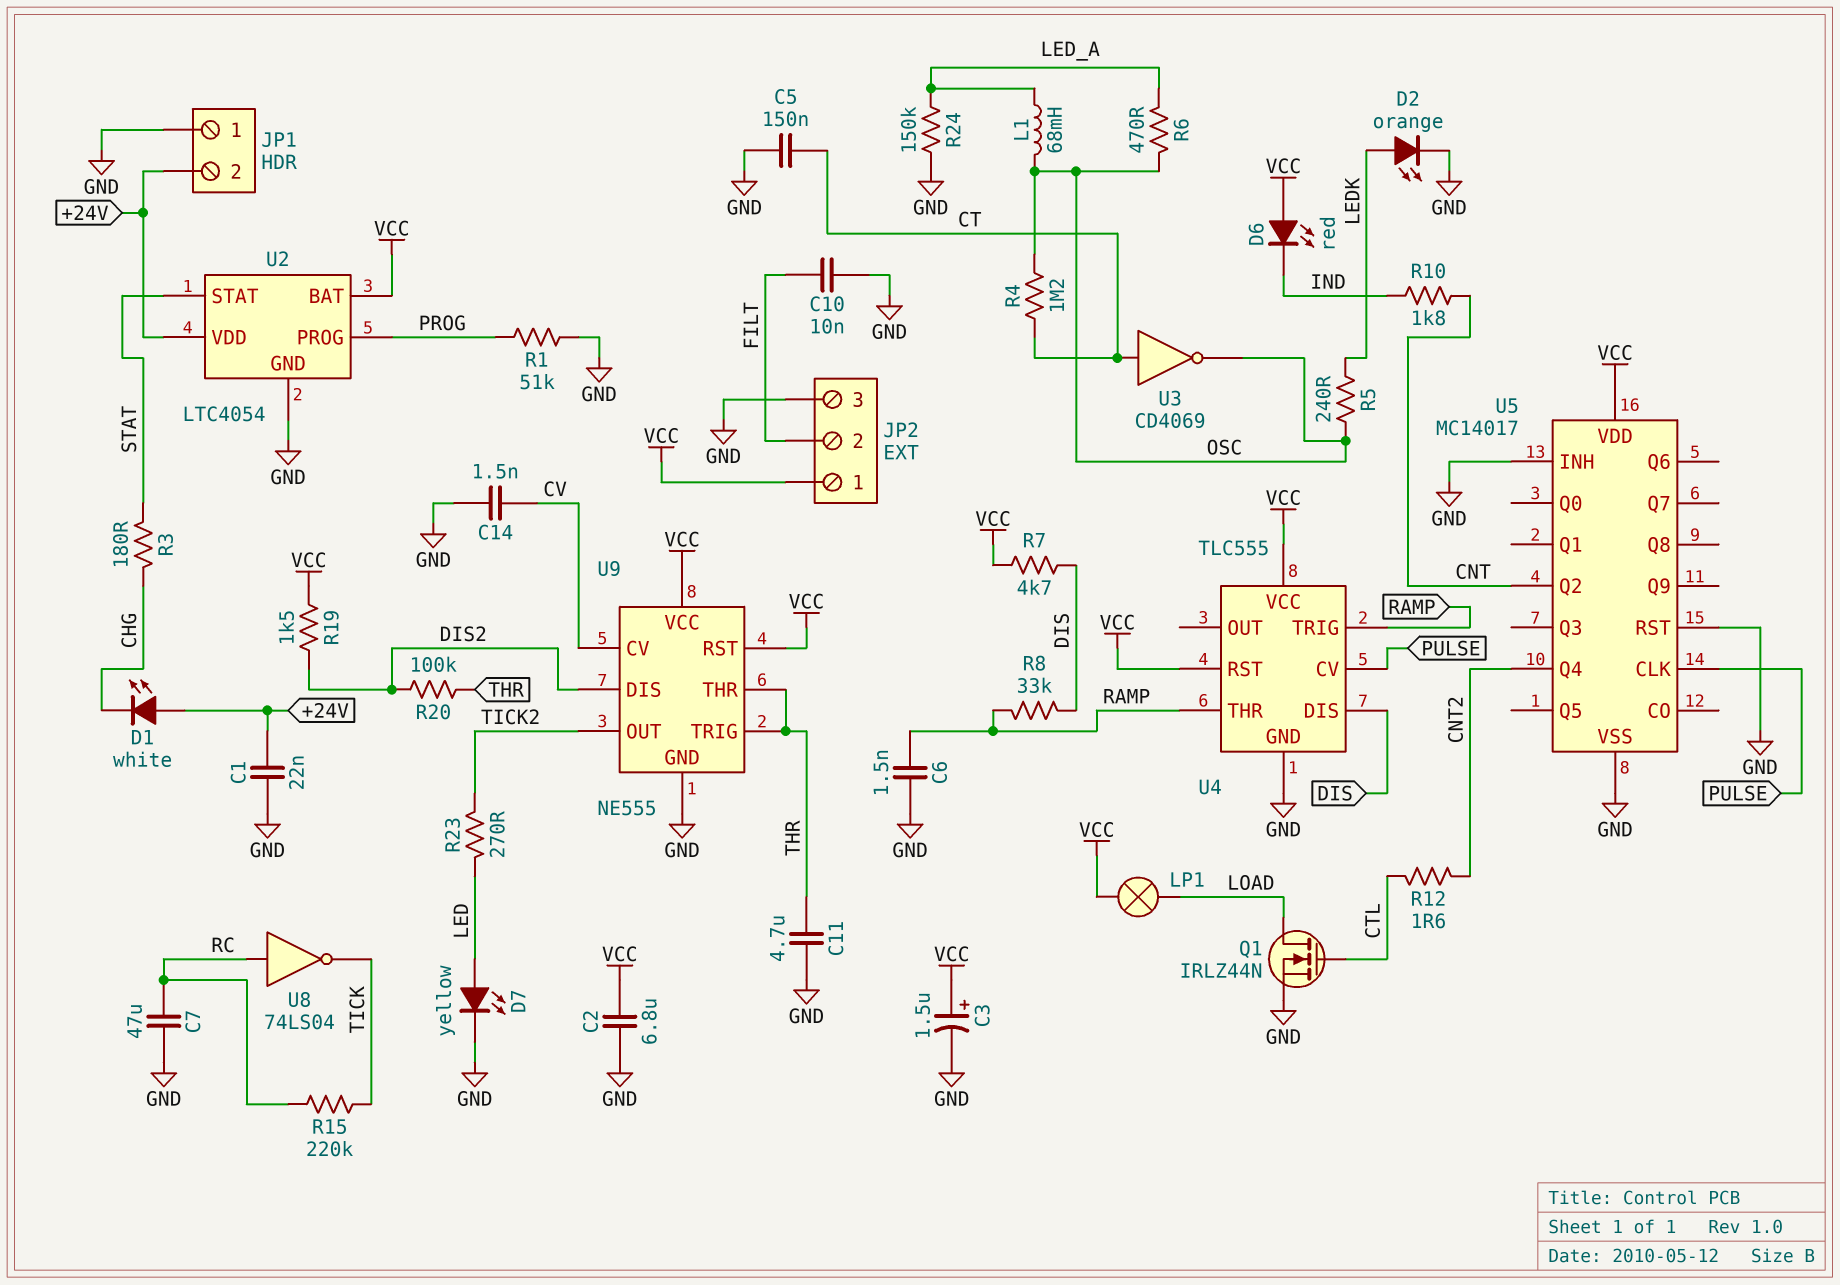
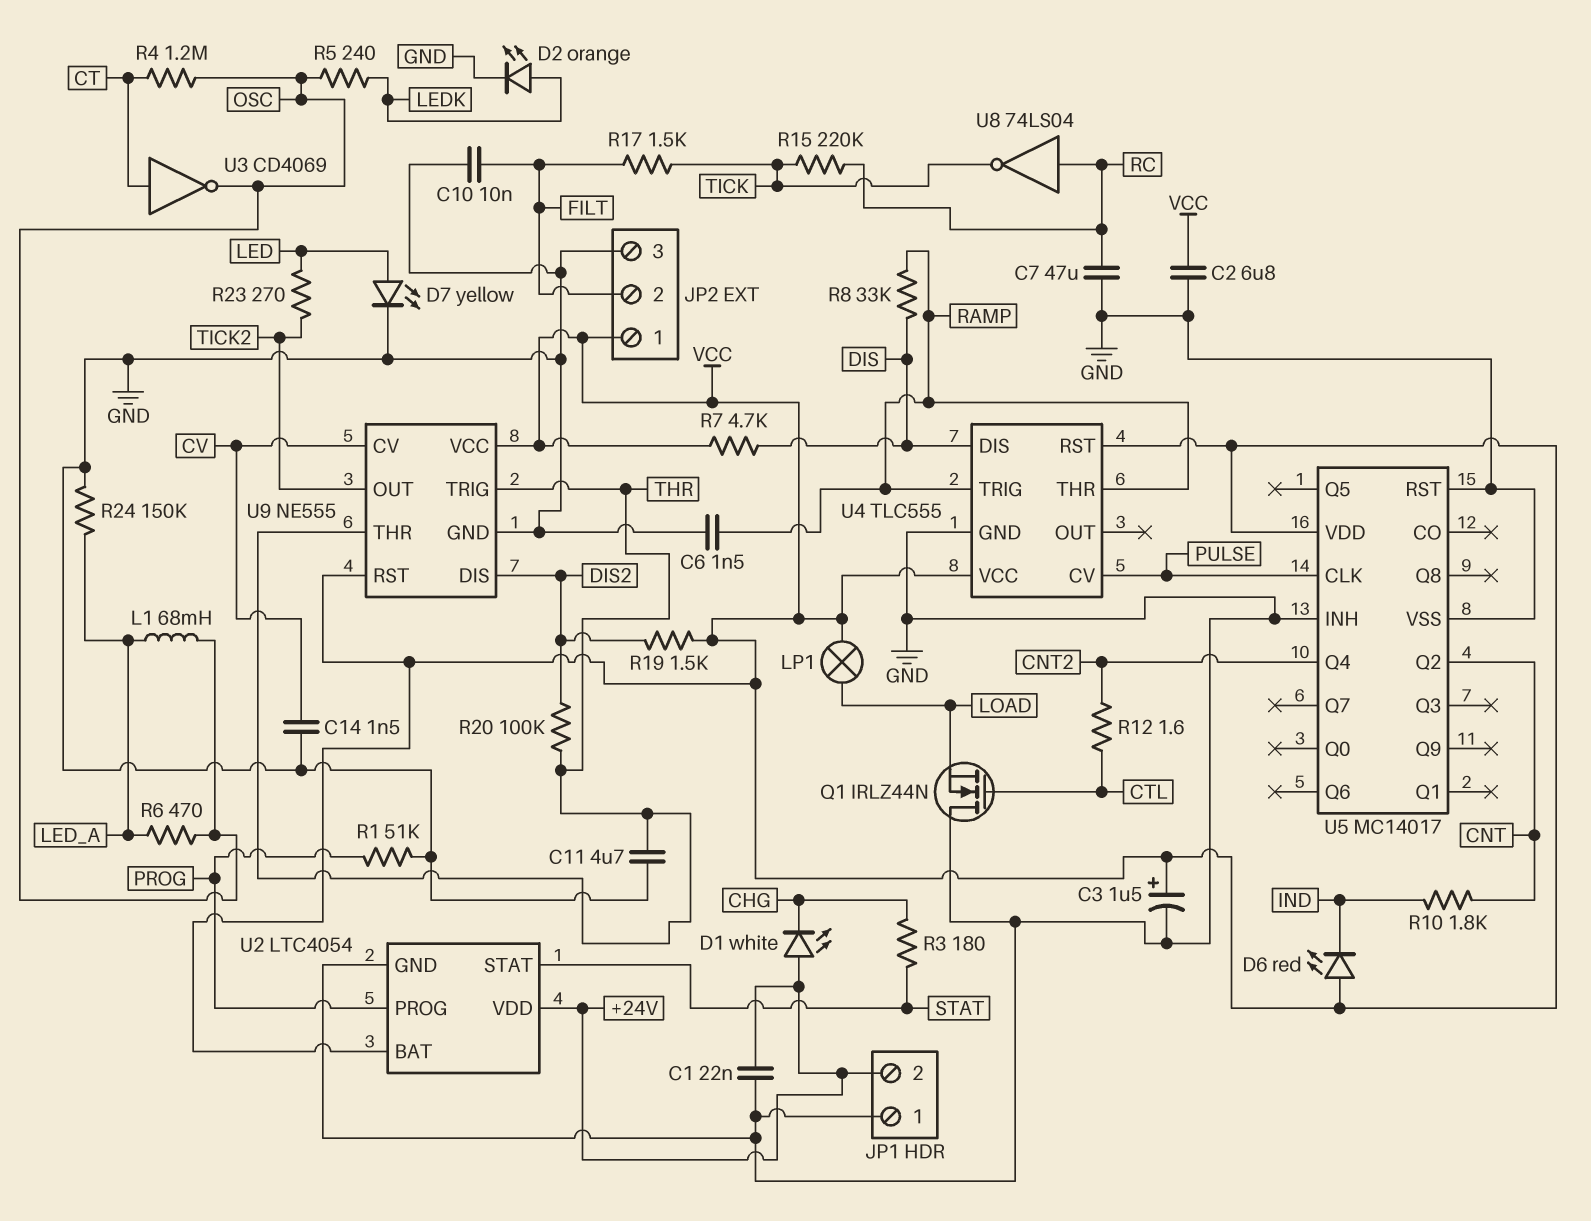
C5: 150nF (CT, GND) -> none
Q1: NMOS IRLZ44N (G CTL, D LOAD, S GND) -> NMOS IRLZ44N (G CTL, D GND, S LOAD)
R17: none -> 1.5k (FILT, TICK)

